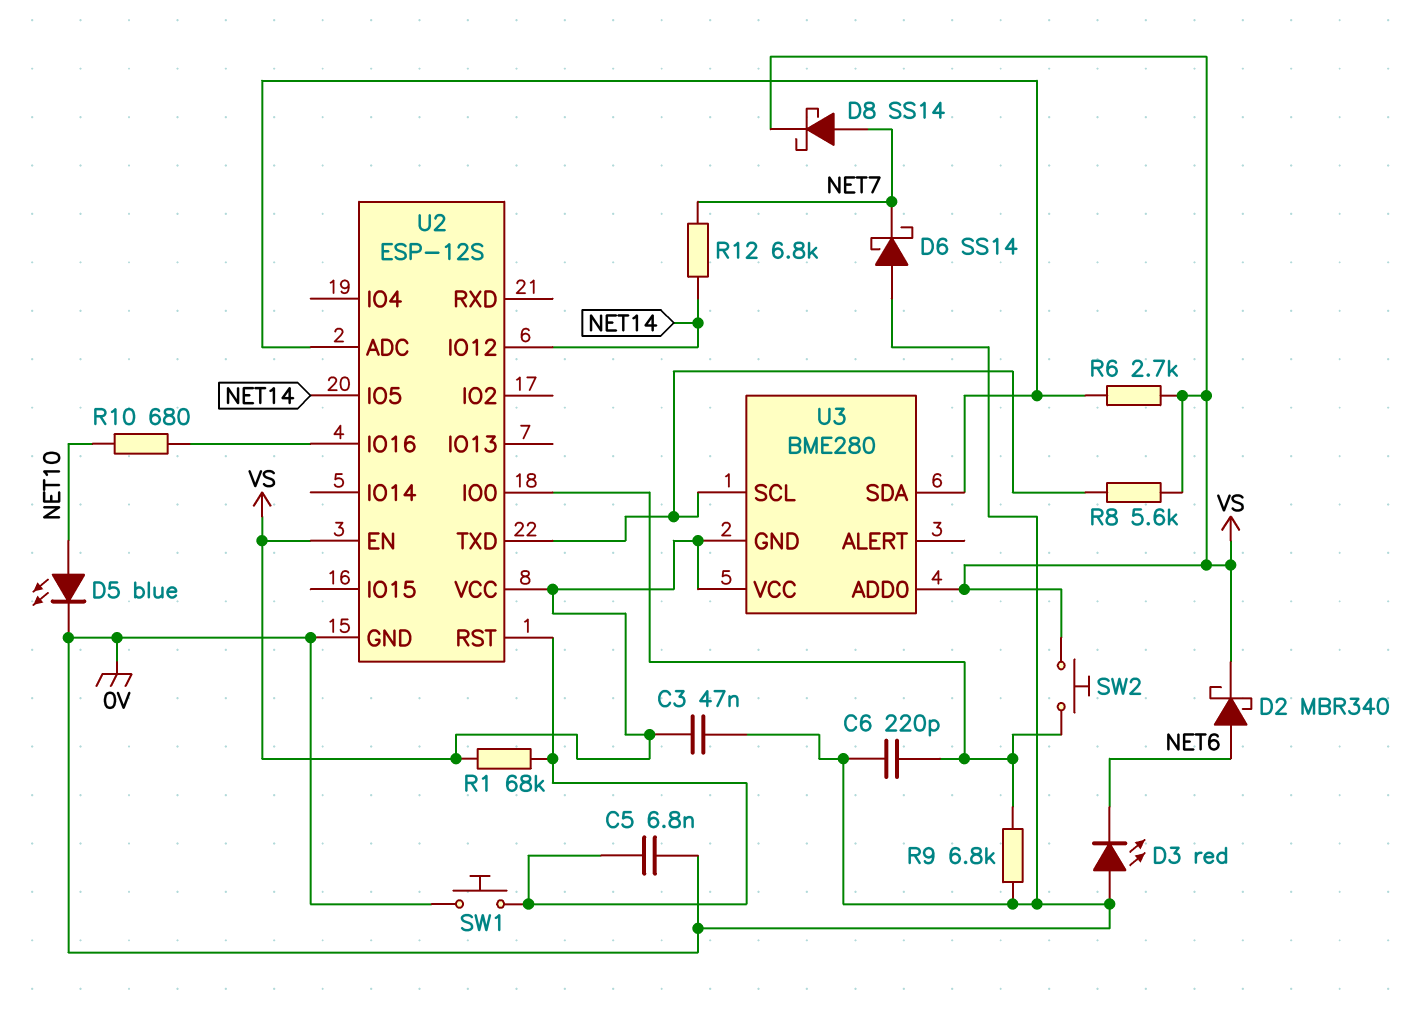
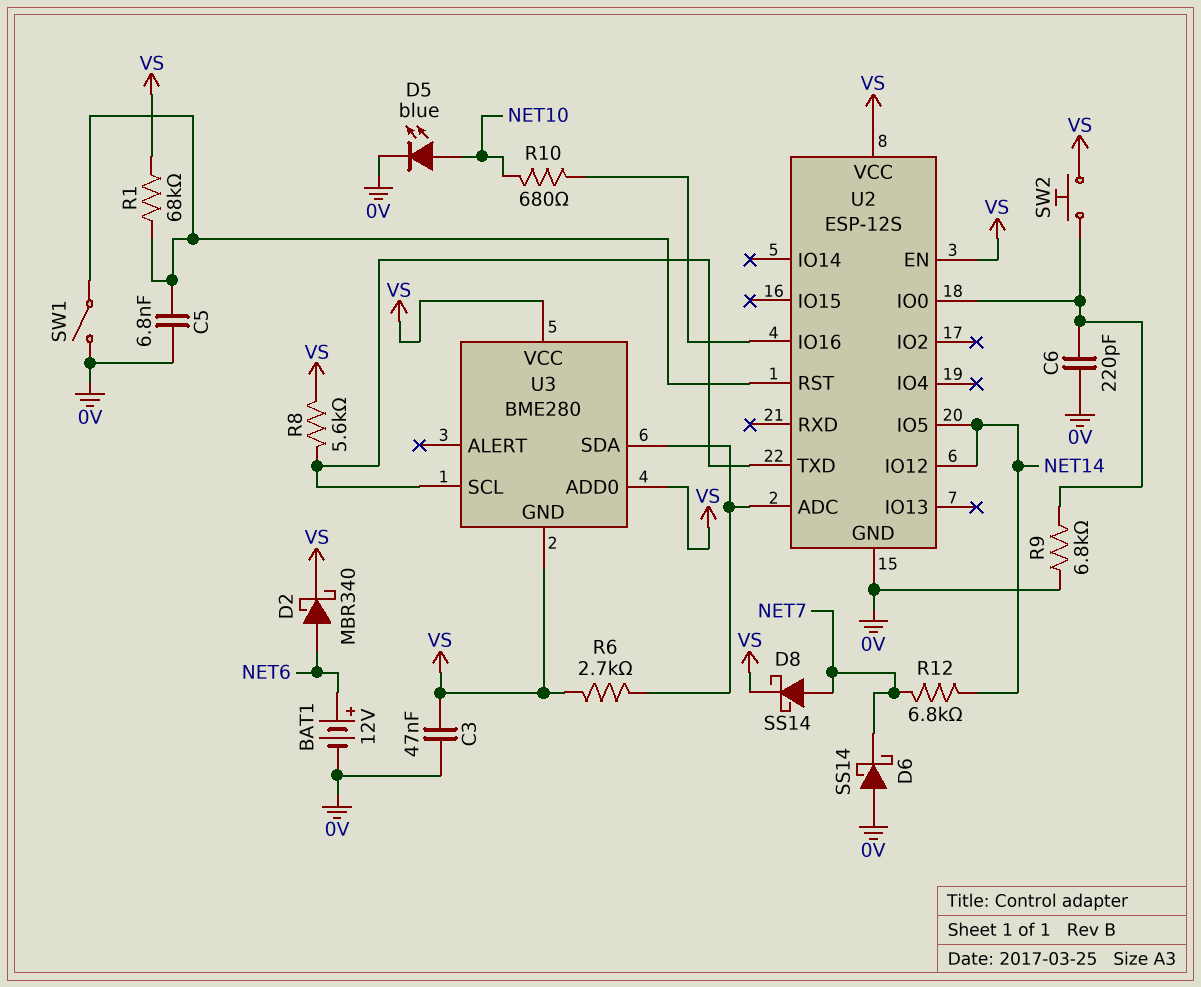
BAT1: none -> 12V (plus NET6, minus 0V)
D3: LED red (A 0V, K NET6) -> none
SW1: button (0V, U2/RST) -> switch (0V, U2/RST)

